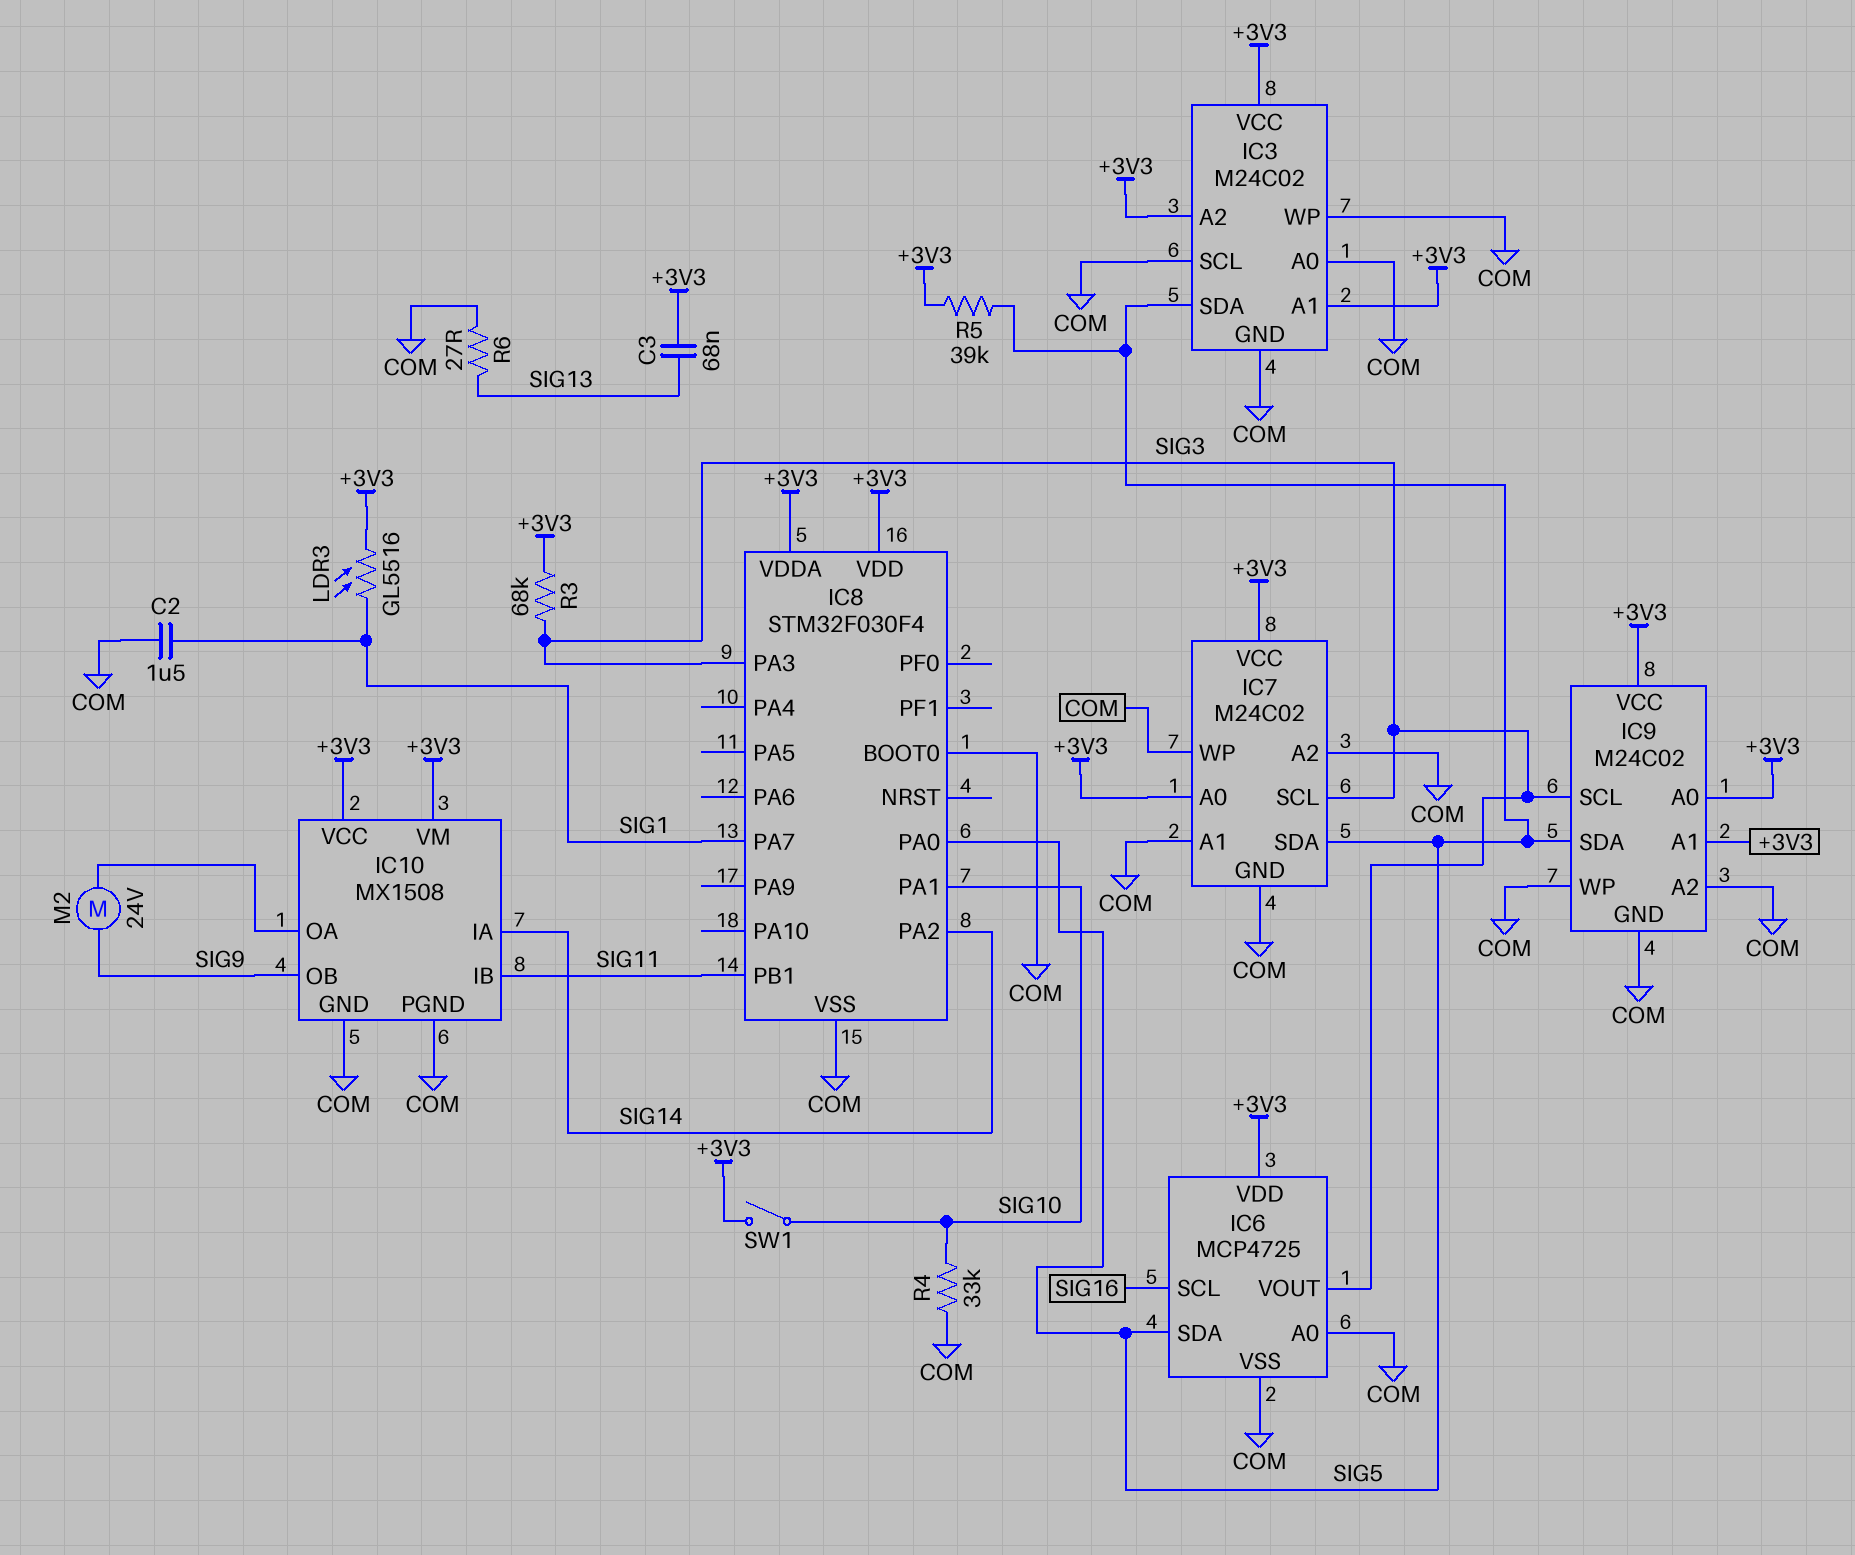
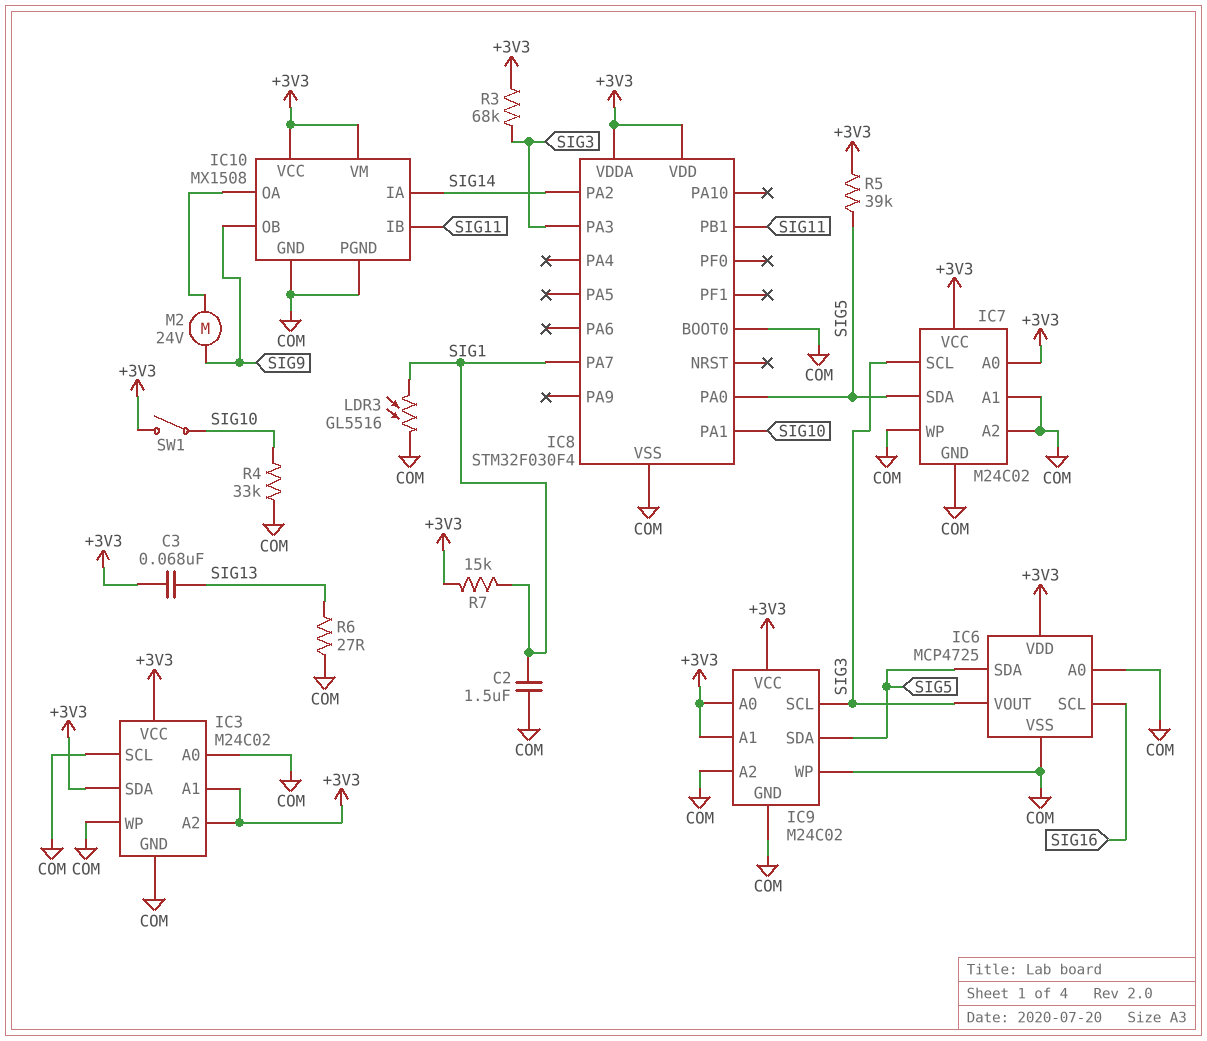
IC3 pin SDA: SIG5 -> +3V3
LDR3: GL5516 (+3V3, SIG1) -> GL5516 (COM, SIG1)
R7: none -> 15k (+3V3, SIG1)

